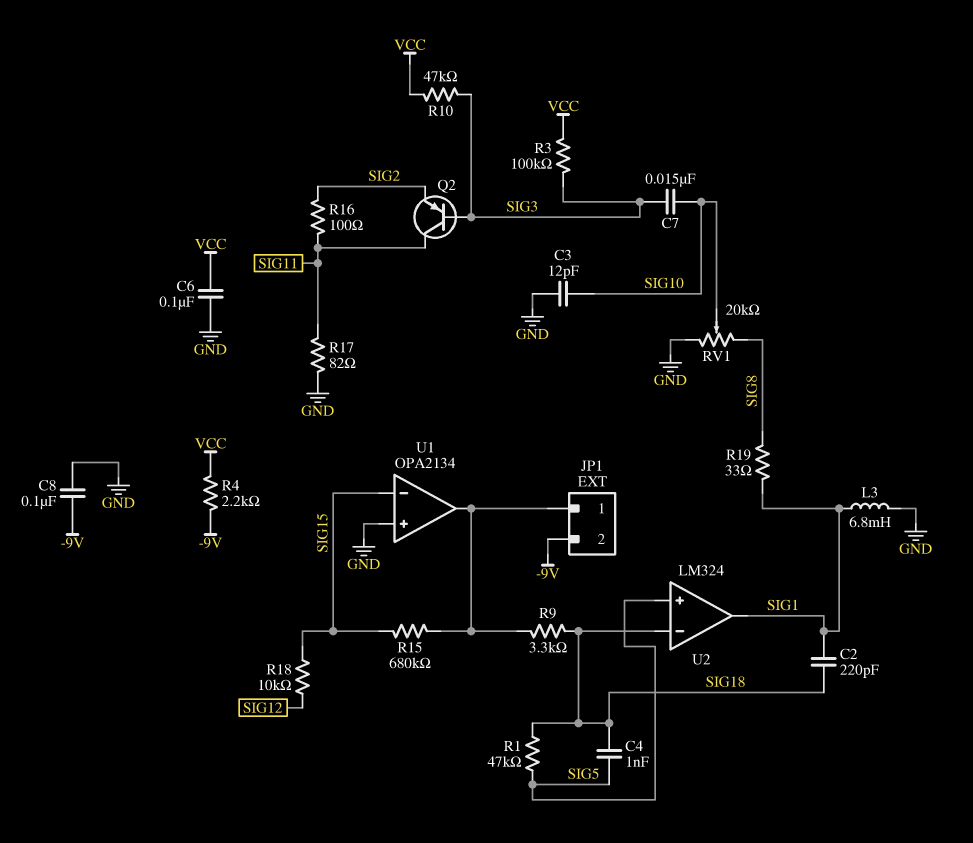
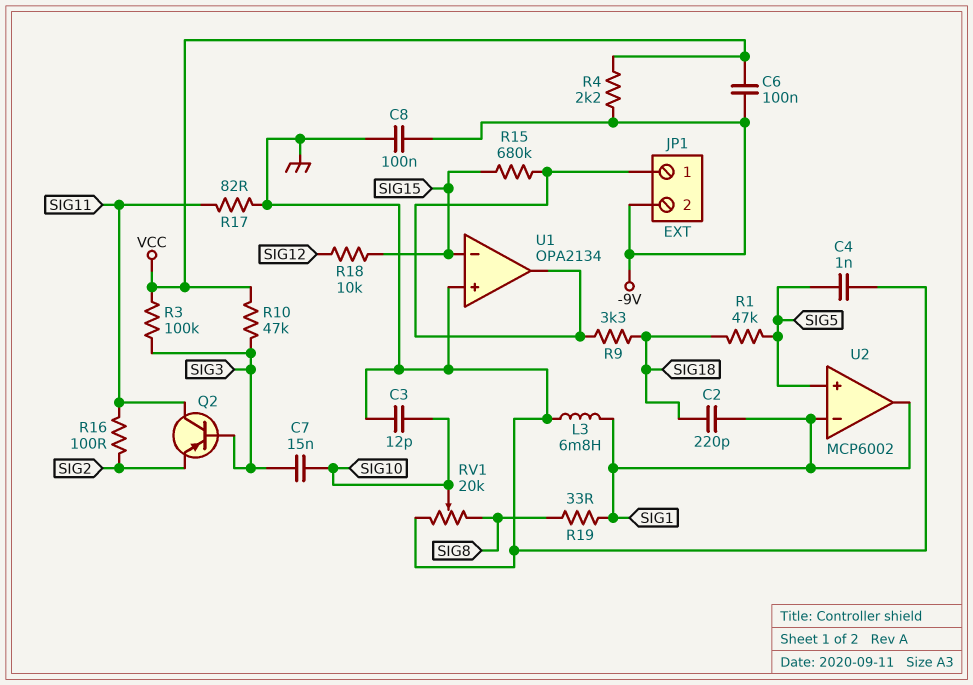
C4: 1nF (SIG5, SIG18) -> 1nF (GND, SIG5)
C6: 100nF (GND, VCC) -> 100nF (-9V, VCC)
U2: LM324 -> MCP6002
U2 pin in-: SIG18 -> SIG1

